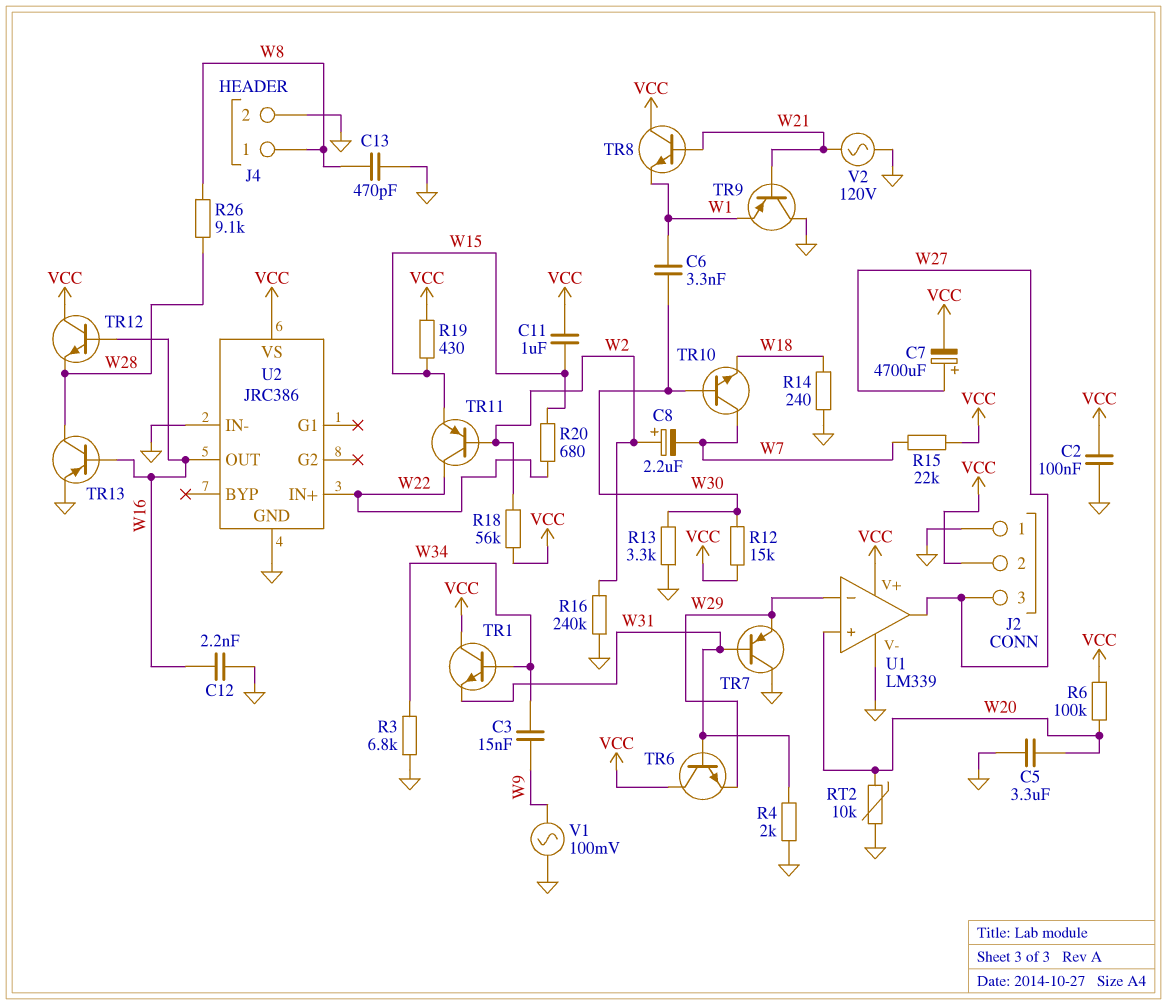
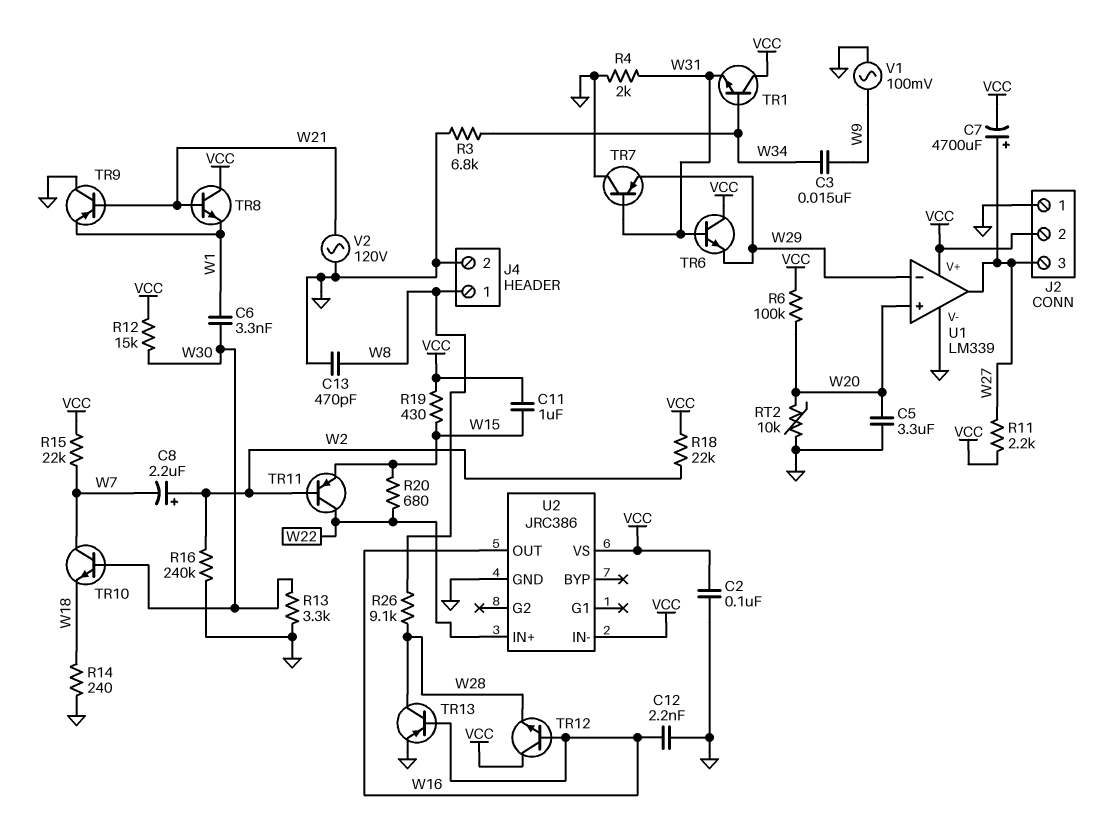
R11: none -> 2.2k (VCC, W27)
R18: 56k (VCC, W2) -> 22k (VCC, W2)
U2 pin IN-: GND -> VCC

